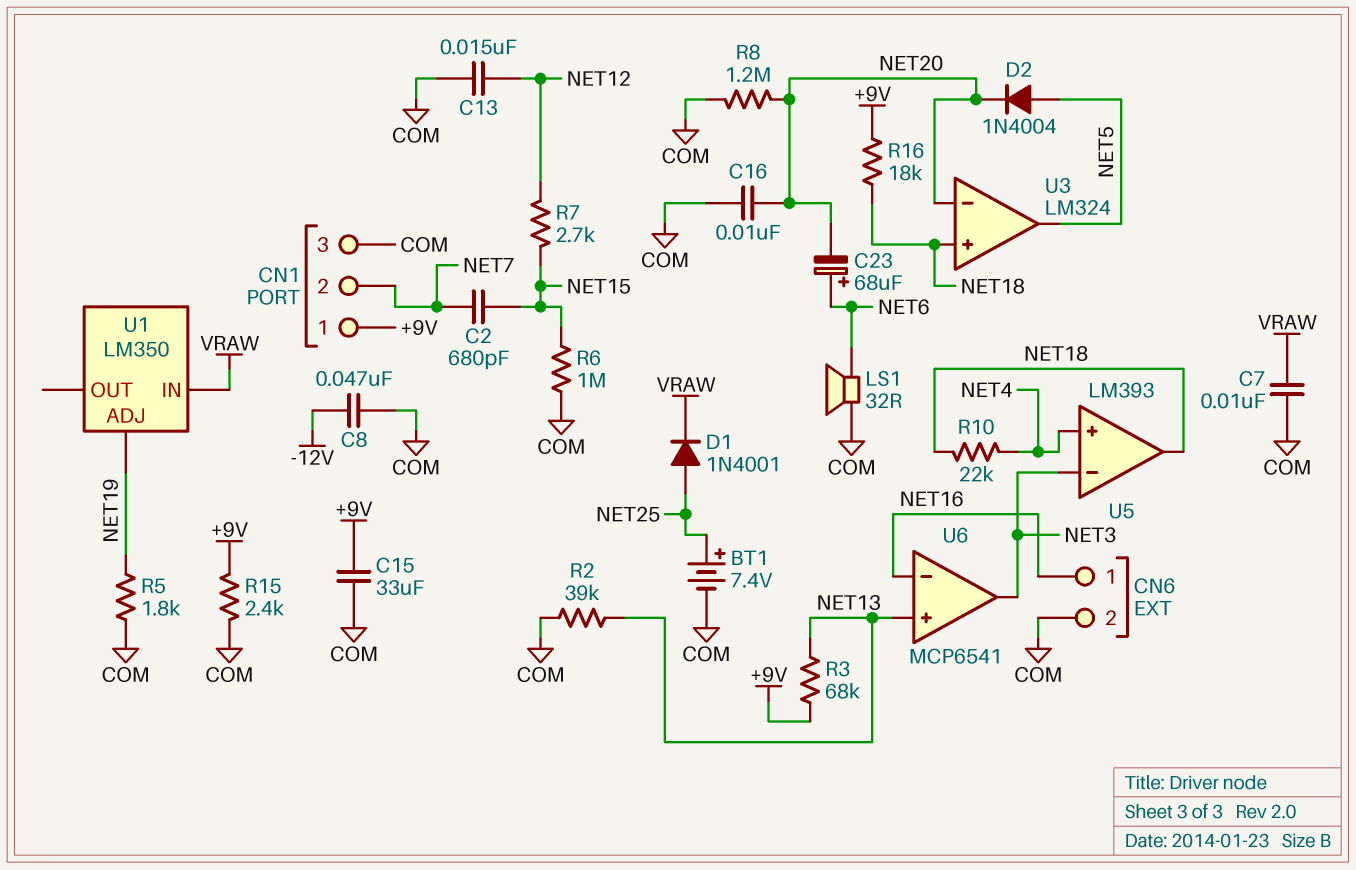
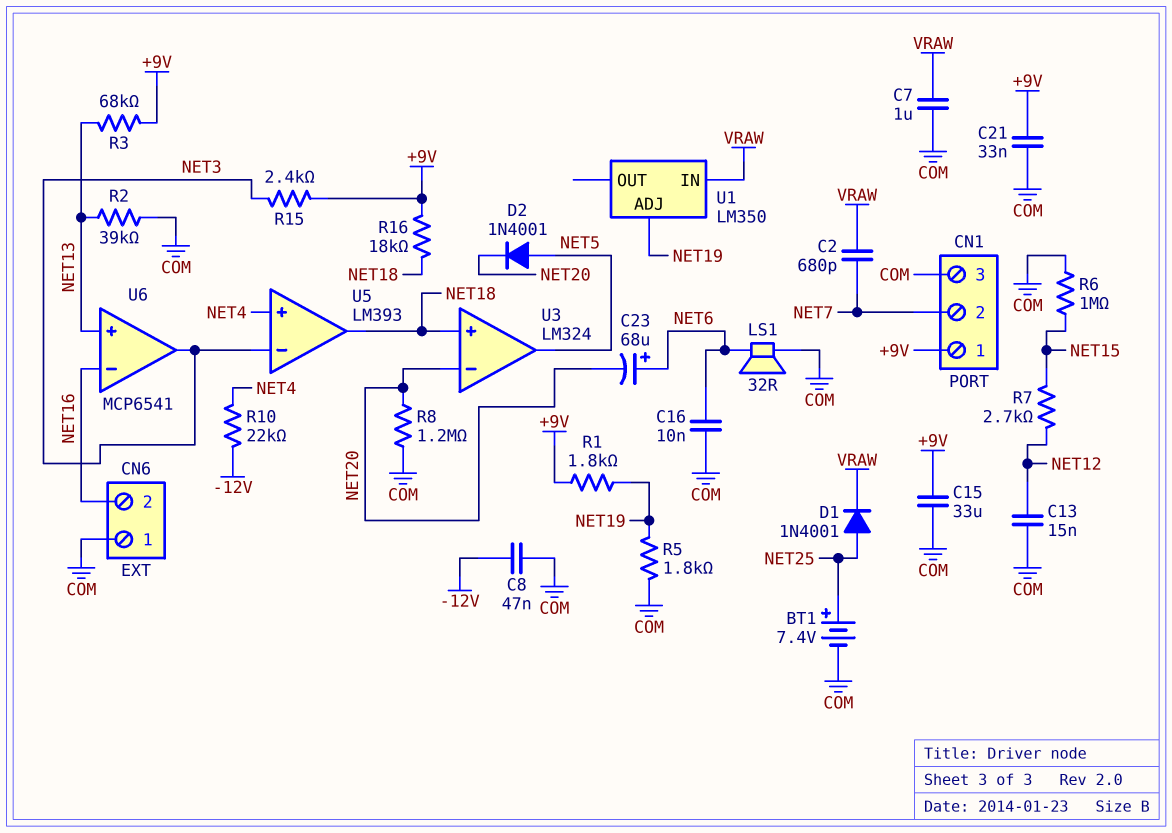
C2: 680pF (NET7, NET15) -> 680pF (NET7, VRAW)
C7: 10nF (COM, VRAW) -> 1uF (COM, VRAW)
C16: 10nF (COM, NET20) -> 10nF (COM, NET6)
C21: none -> 33nF (+9V, COM)
CN6 pin 1: NET16 -> COM
CN6 pin 2: COM -> NET16
D2: diode 1N4004 (A NET5, K NET20) -> diode 1N4001 (A NET5, K NET20)
R1: none -> 1.8k (+9V, NET19)
R10: 22k (NET4, NET18) -> 22k (-12V, NET4)
R15: 2.4k (+9V, COM) -> 2.4k (+9V, NET3)

